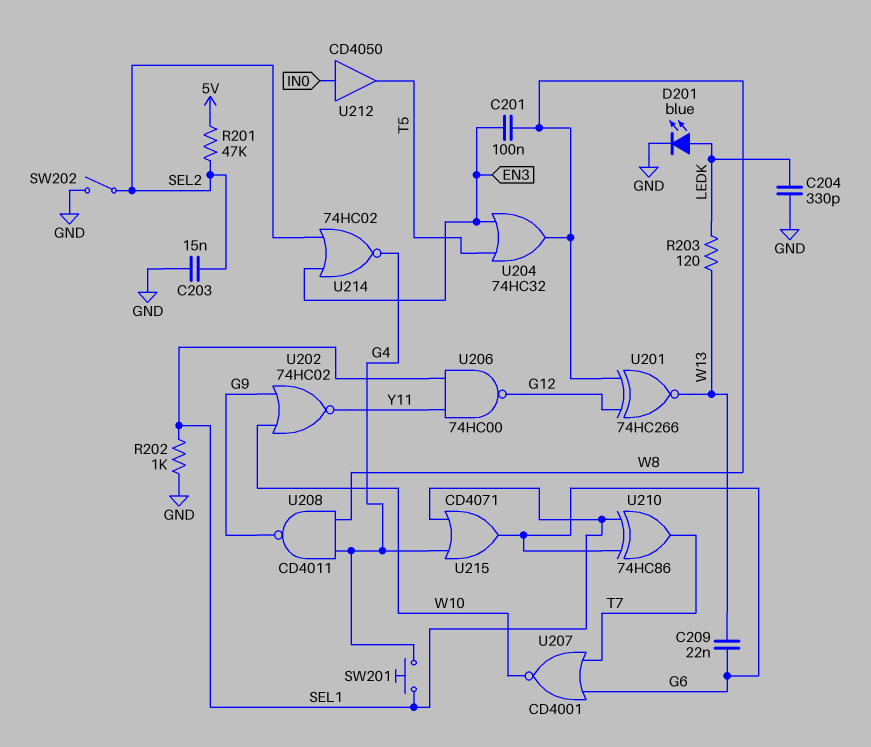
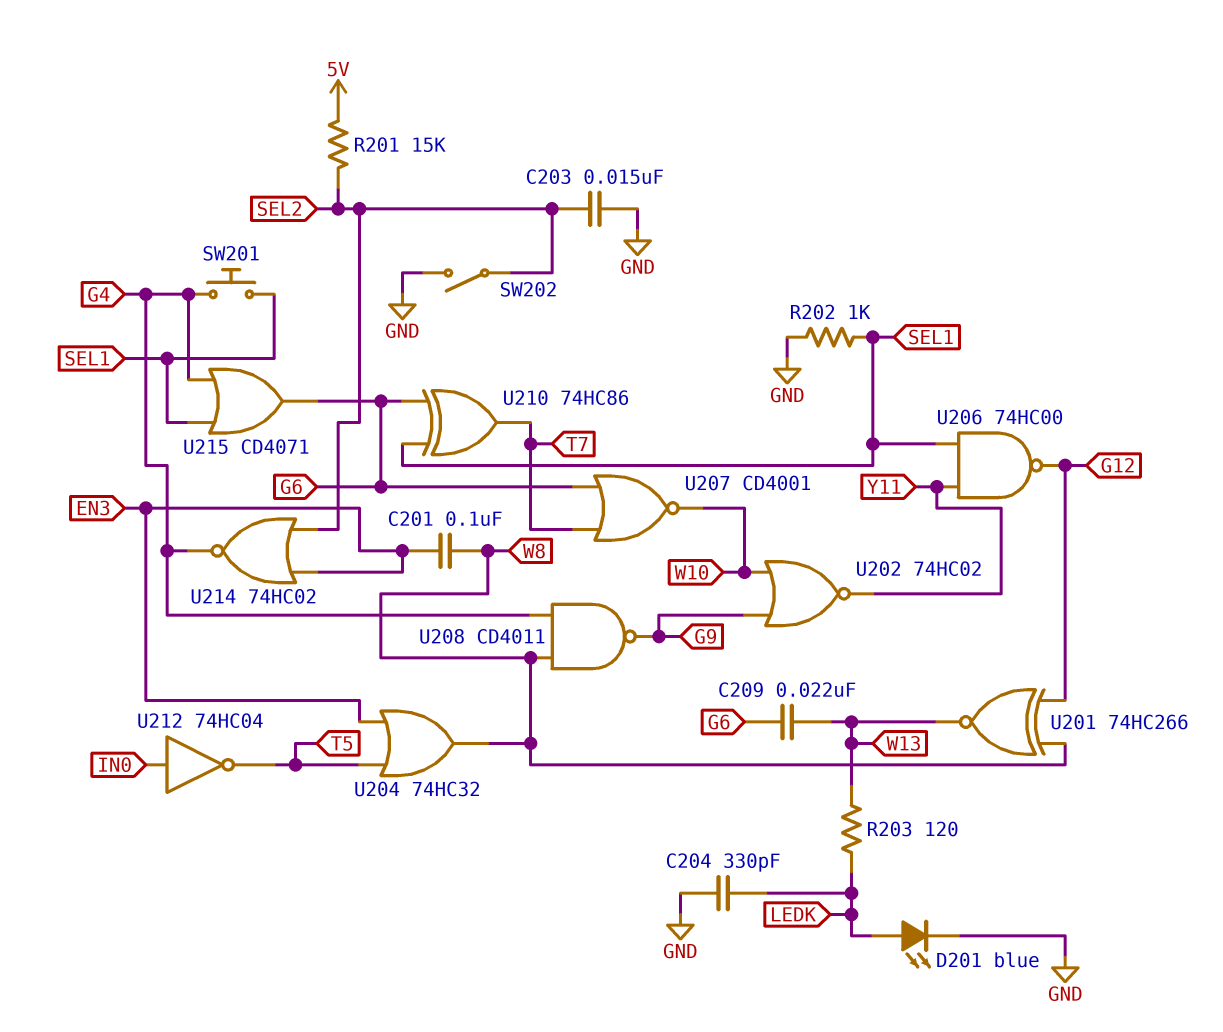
R201: 47k (5V, SEL2) -> 15k (5V, SEL2)
U212: buffer CD4050 (in IN0, out T5) -> NOT 74HC04 (in IN0, out T5)

